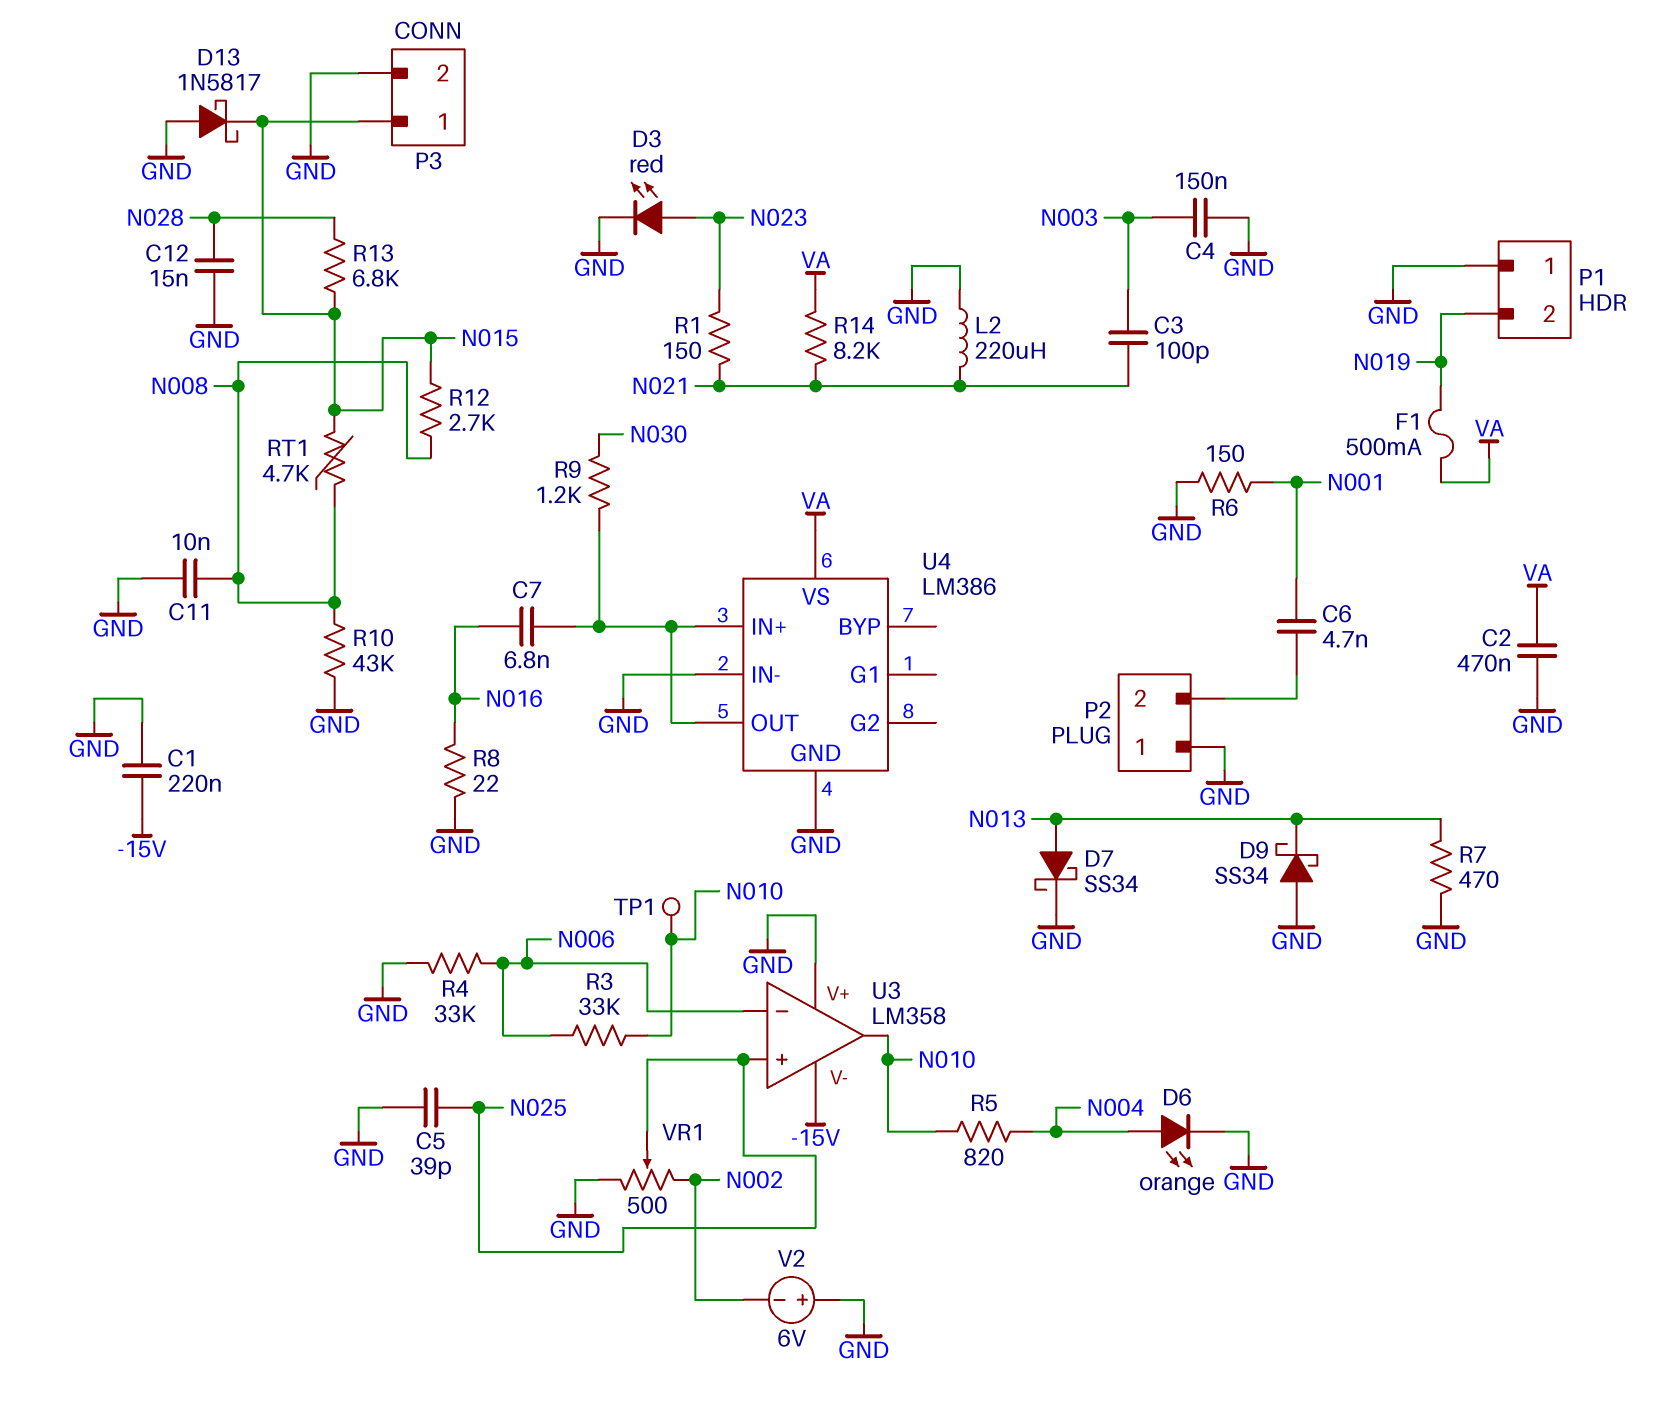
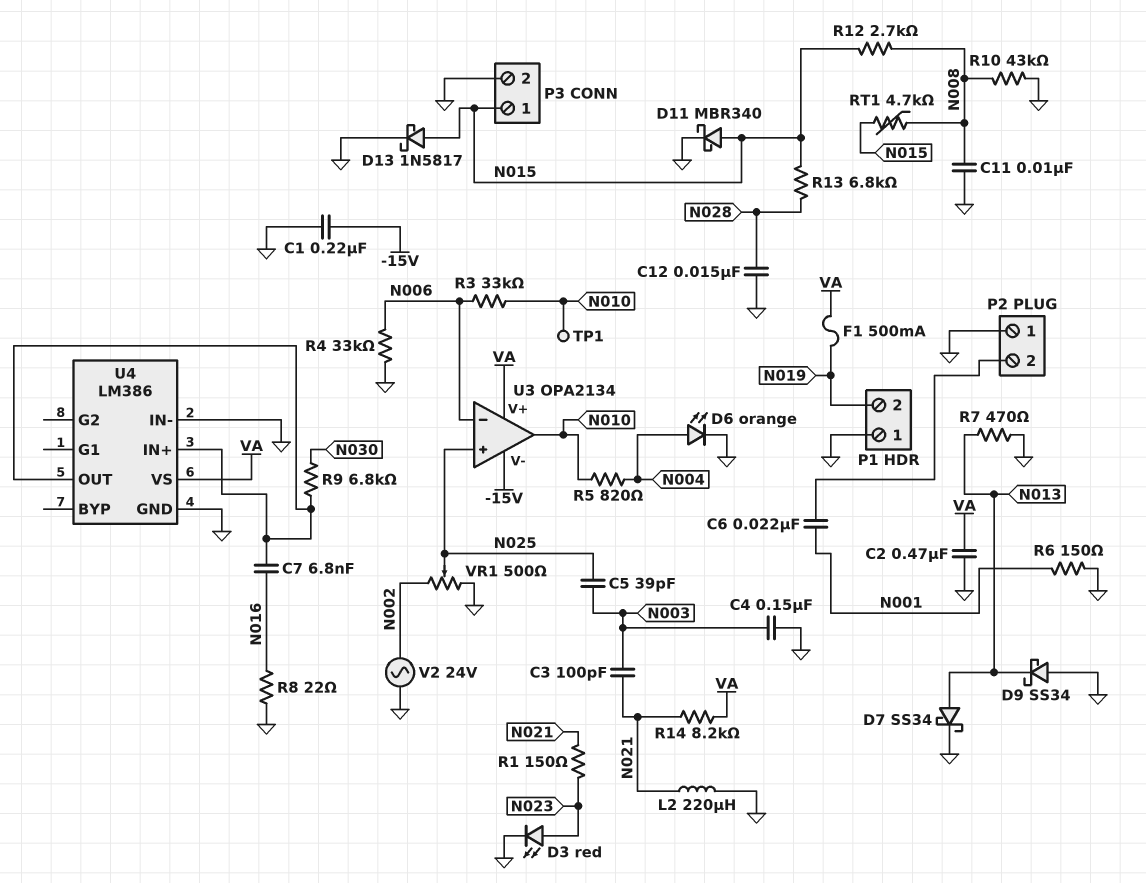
C5: 39pF (GND, N025) -> 39pF (N003, N025)
C6: 4.7nF (N001, P2/2) -> 22nF (N001, P2/2)
D11: none -> schottky MBR340 (A N015, K GND)
D13: schottky 1N5817 (A GND, K N015) -> schottky 1N5817 (A N015, K GND)
R9: 1.2k (N030, U4/IN+) -> 6.8k (N030, U4/IN+)
U3: LM358 -> OPA2134
U3 pin V+: GND -> VA
V2: 6V (plus GND, minus N002) -> AC 24V (GND, N002)

